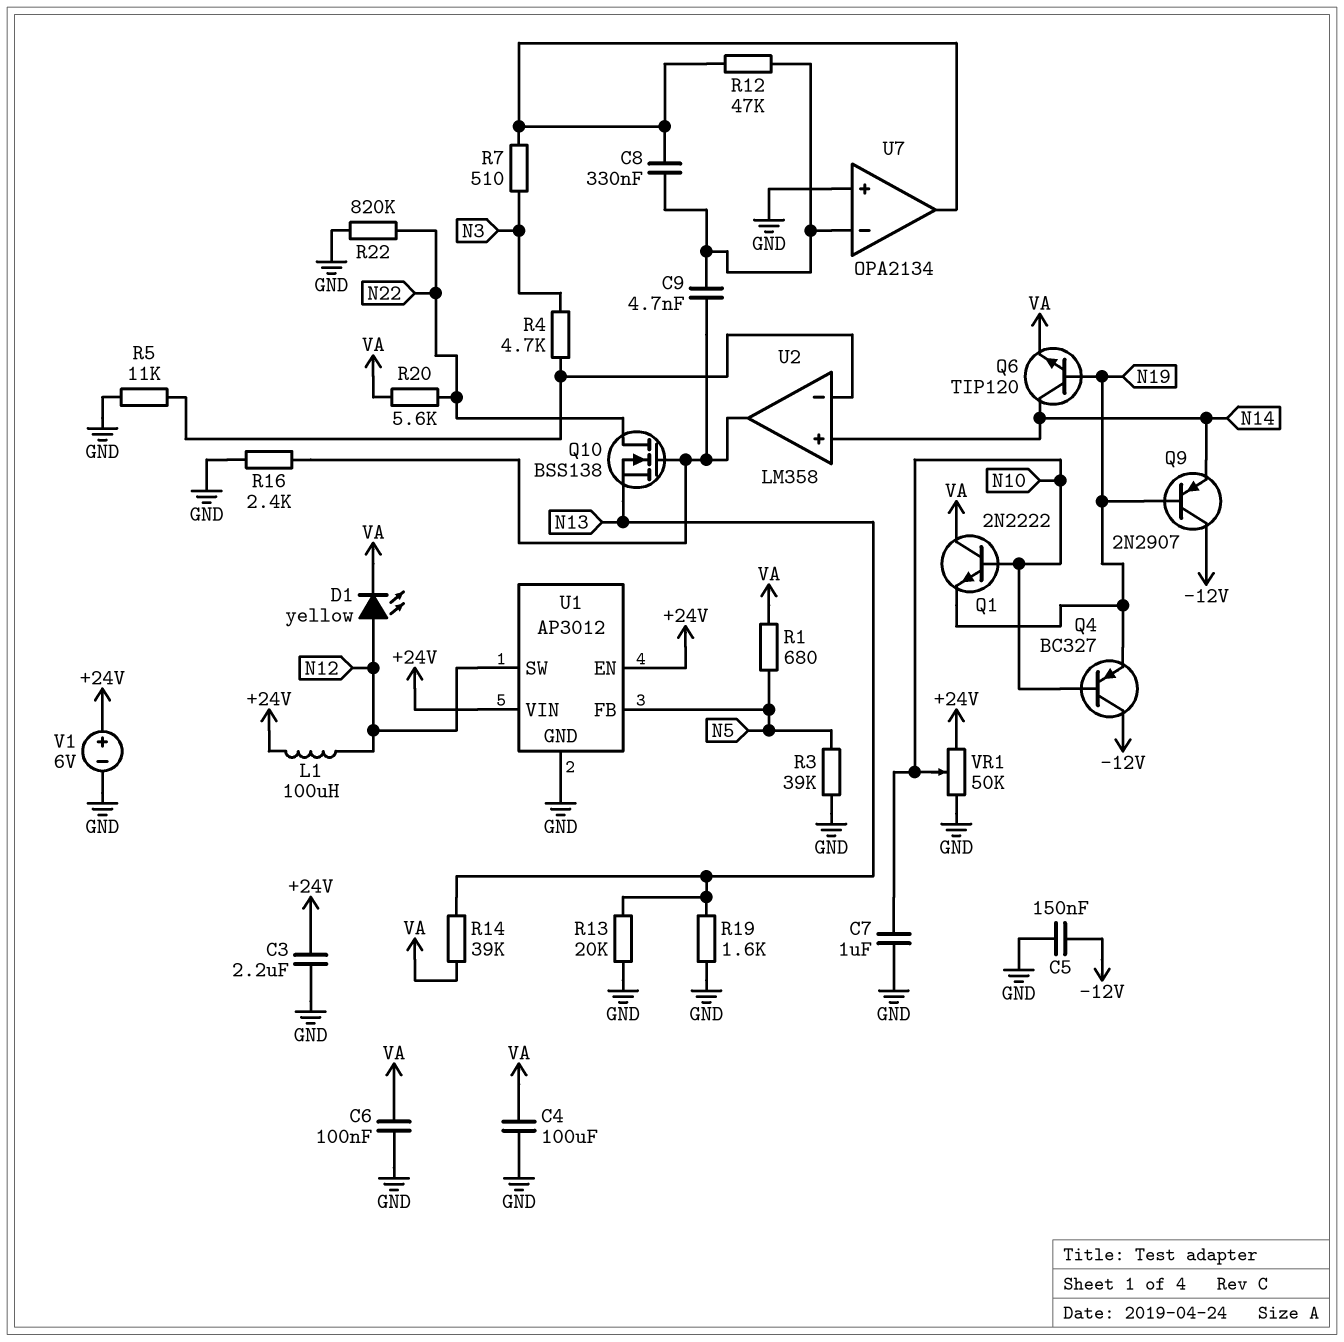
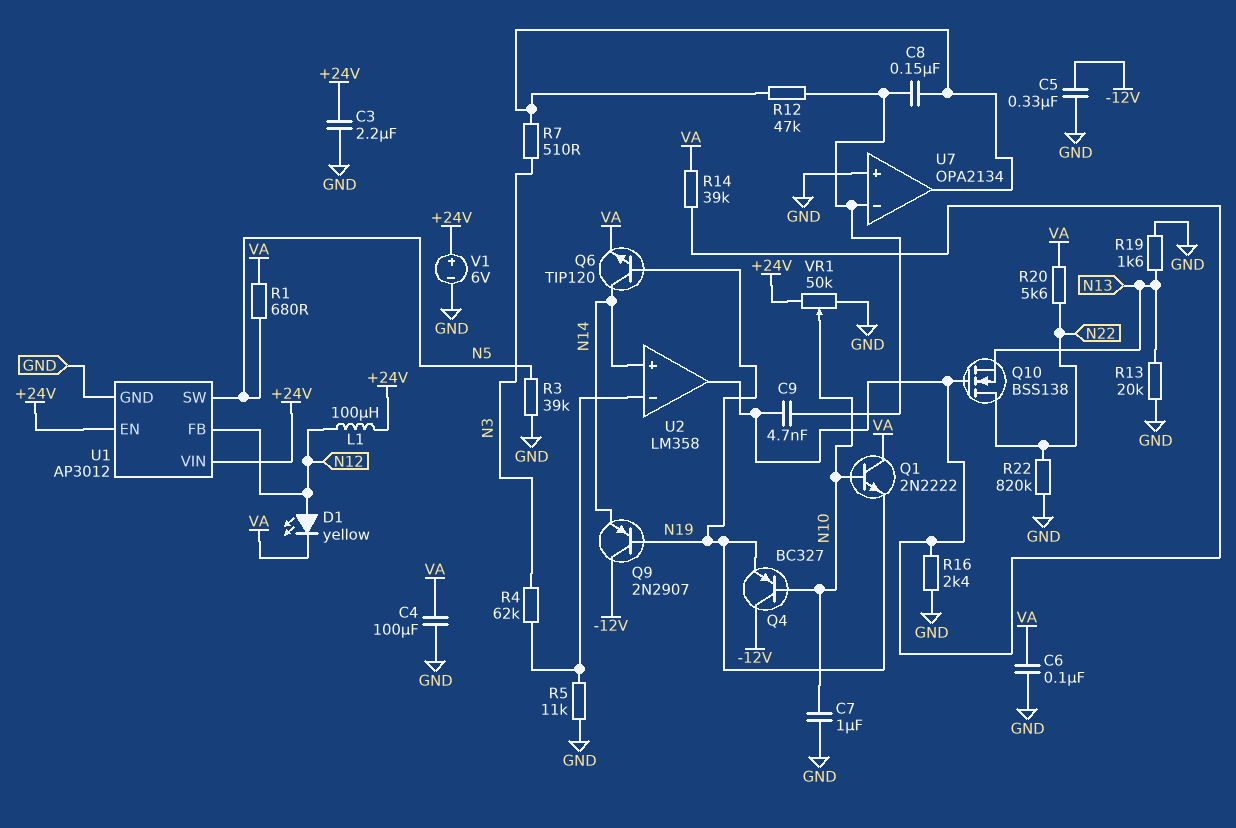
C5: 150nF (-12V, GND) -> 330nF (-12V, GND)
C8: 330nF (U7/in-, U7/out) -> 150nF (U7/in-, U7/out)
R4: 4.7k (N3, U2/in-) -> 62k (N3, U2/in-)
R14: 39k (N13, VA) -> 39k (U2/out, VA)
U1 pin FB: N5 -> N12
U1 pin SW: N12 -> N5

